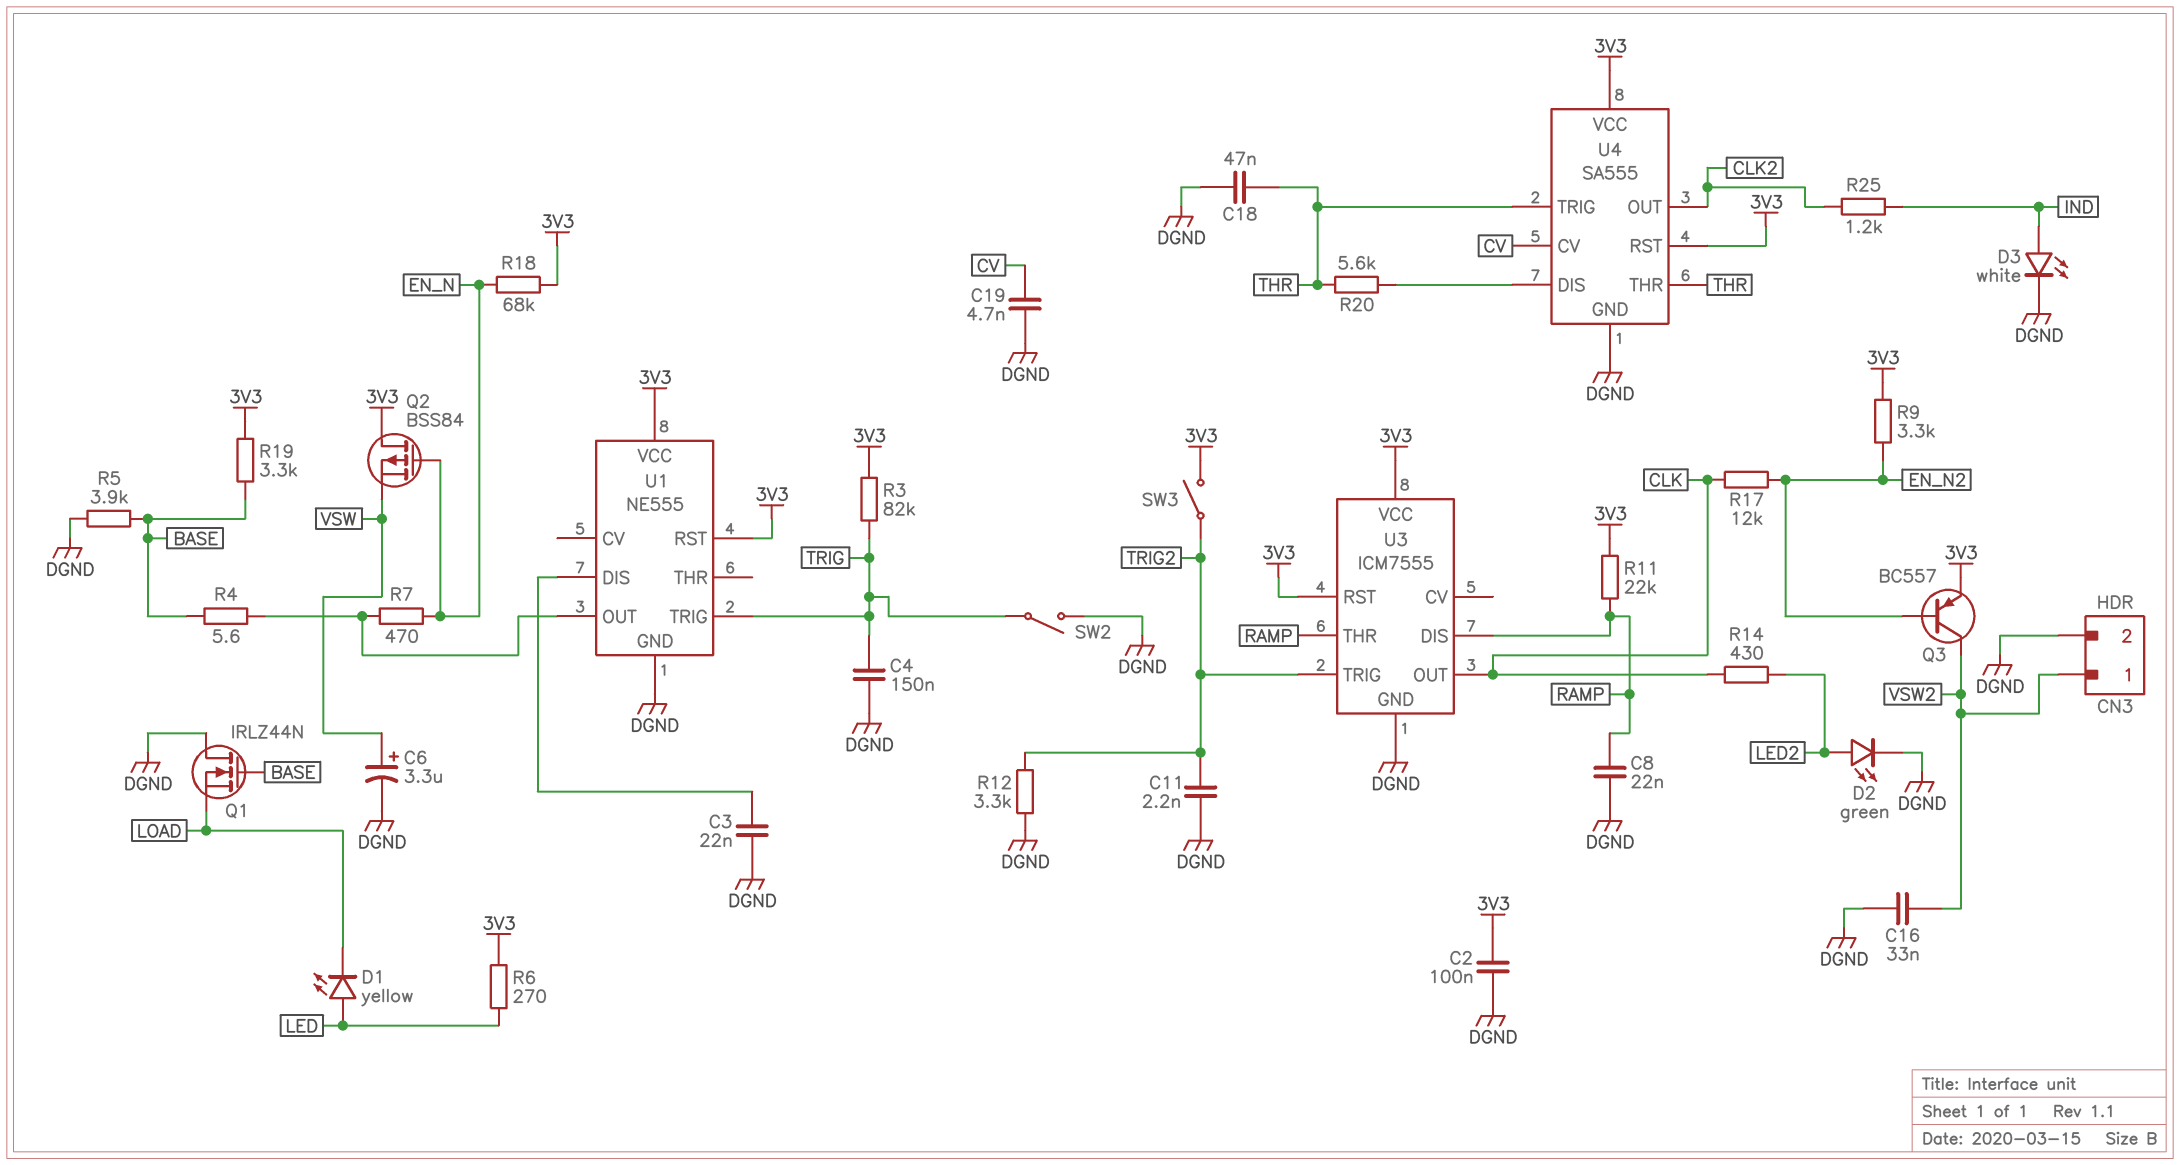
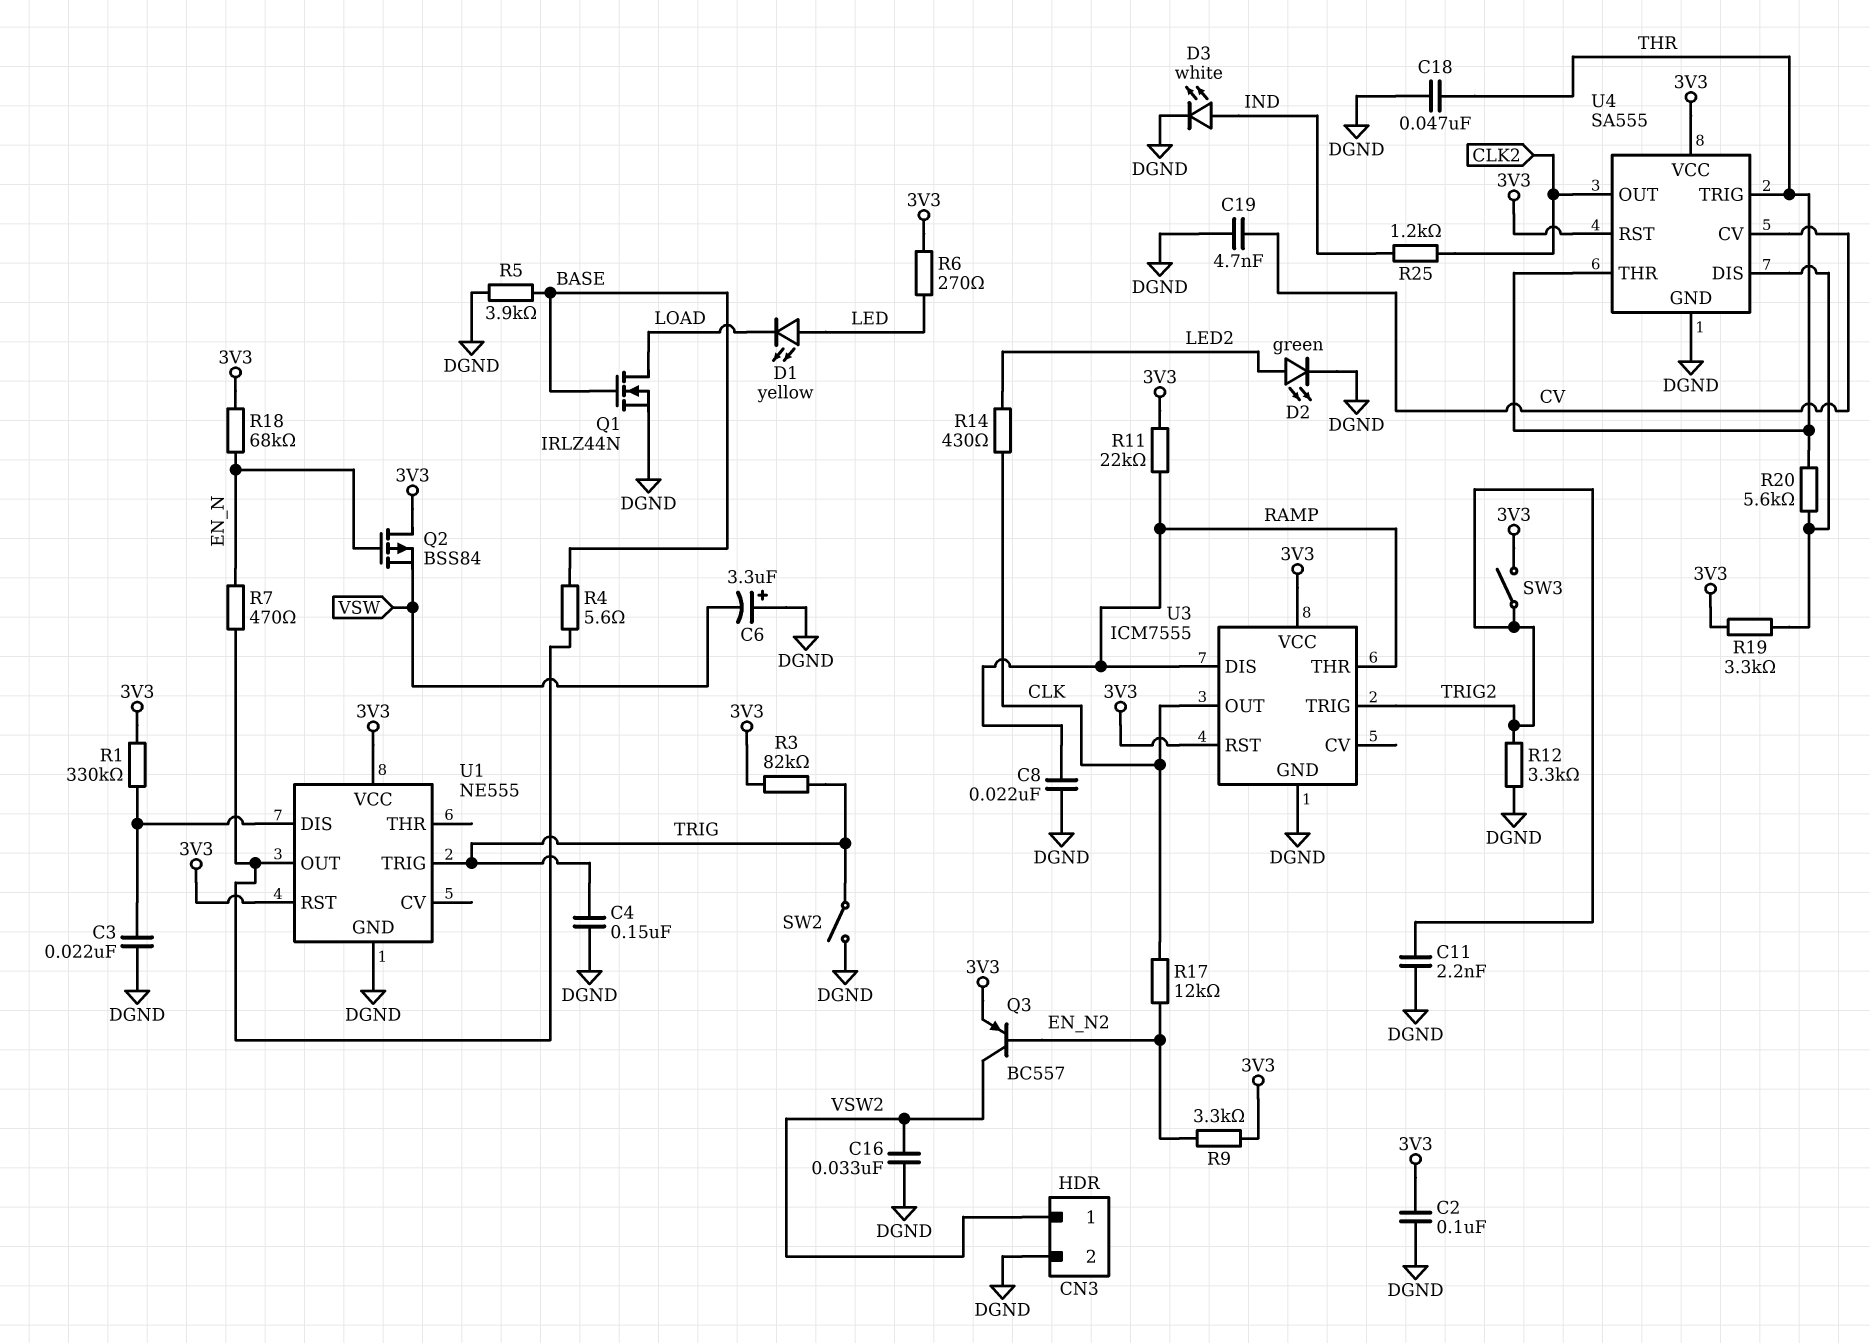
C6: 3.3uF (plus VSW, minus DGND) -> 3.3uF (plus DGND, minus VSW)
Q1: NMOS IRLZ44N (G BASE, D DGND, S LOAD) -> NMOS IRLZ44N (G BASE, D LOAD, S DGND)
R1: none -> 330k (3V3, U1/DIS)
R19: 3.3k (3V3, BASE) -> 3.3k (3V3, U4/DIS)

